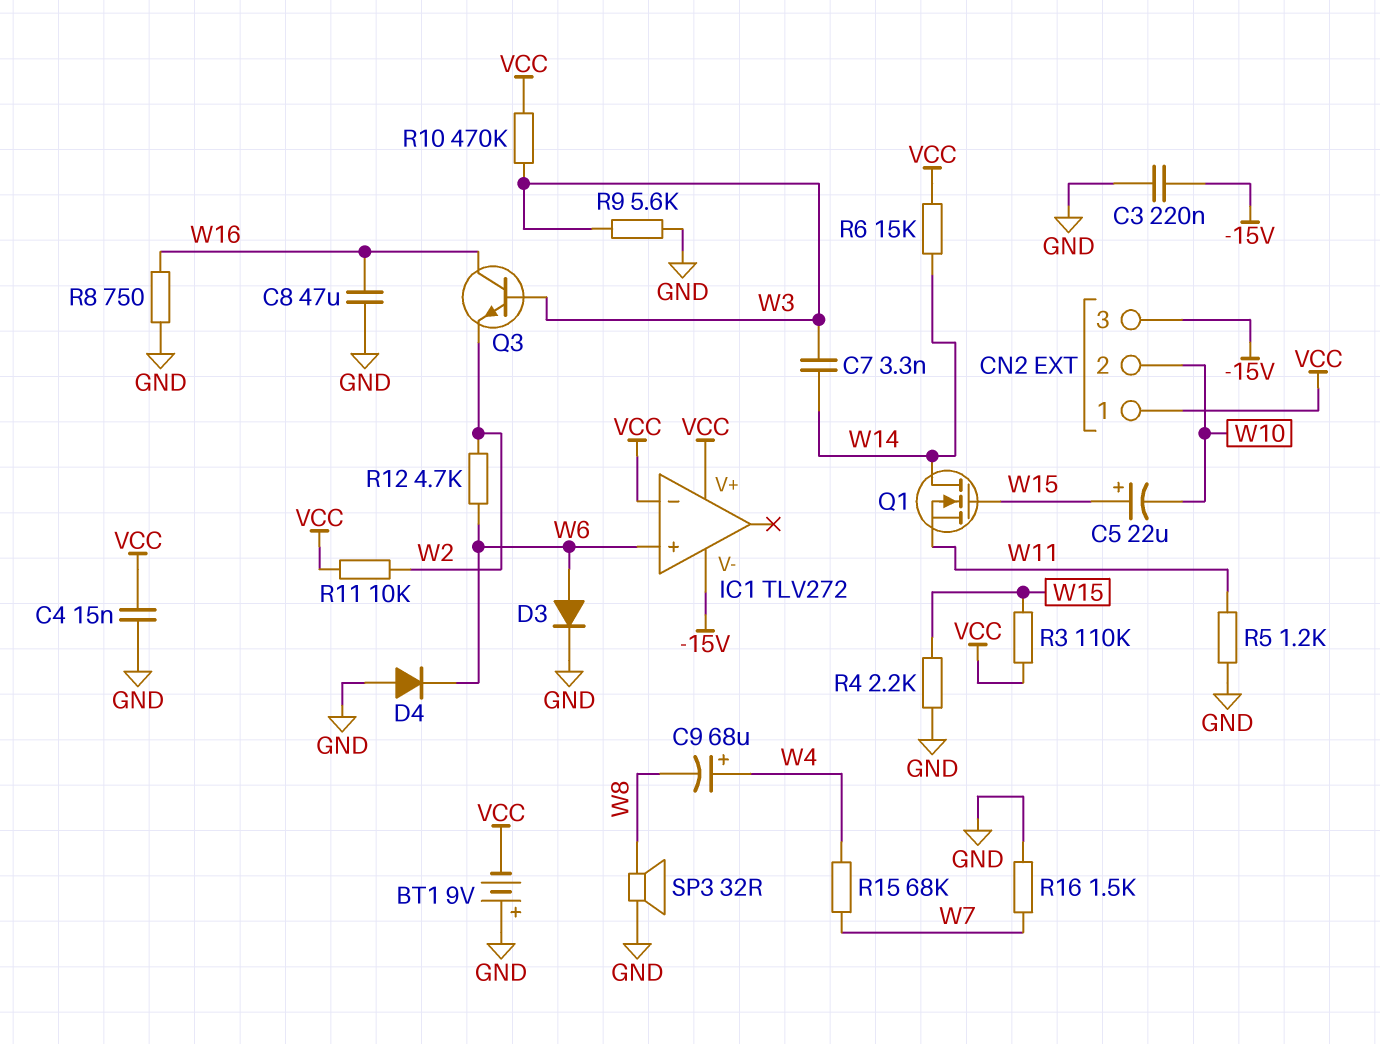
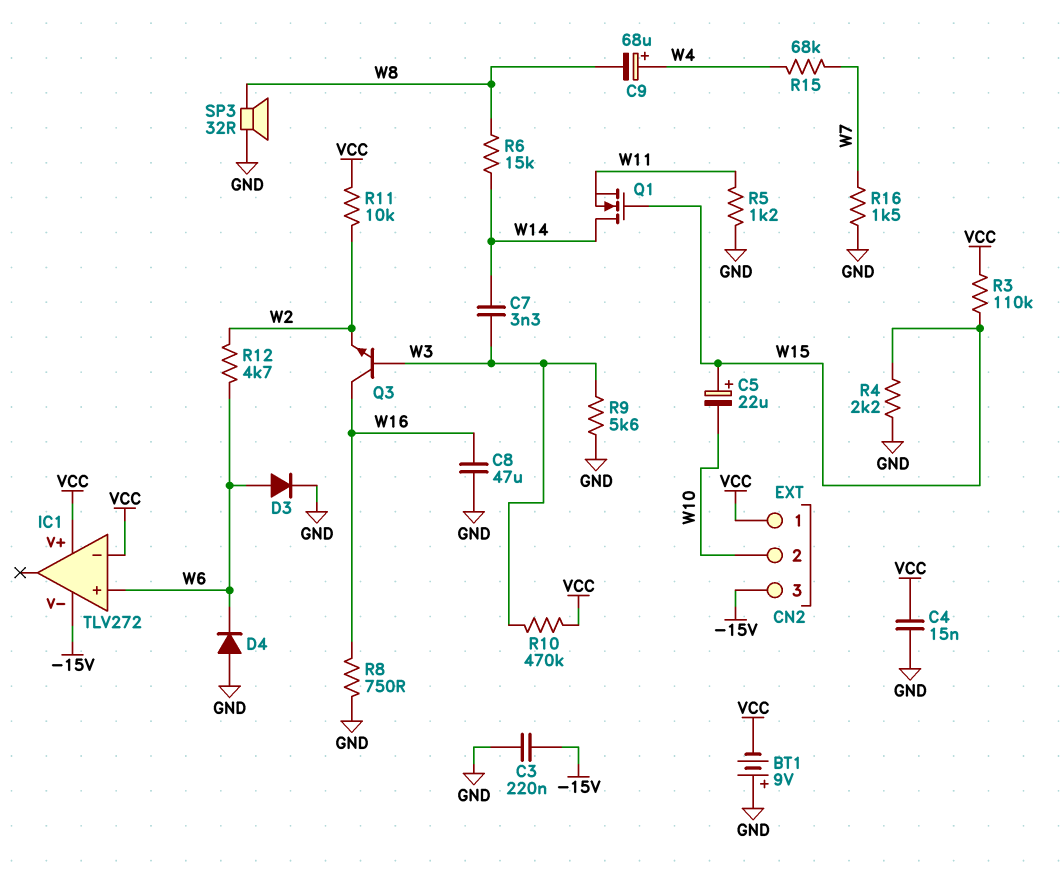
R6: 15k (VCC, W14) -> 15k (W8, W14)

